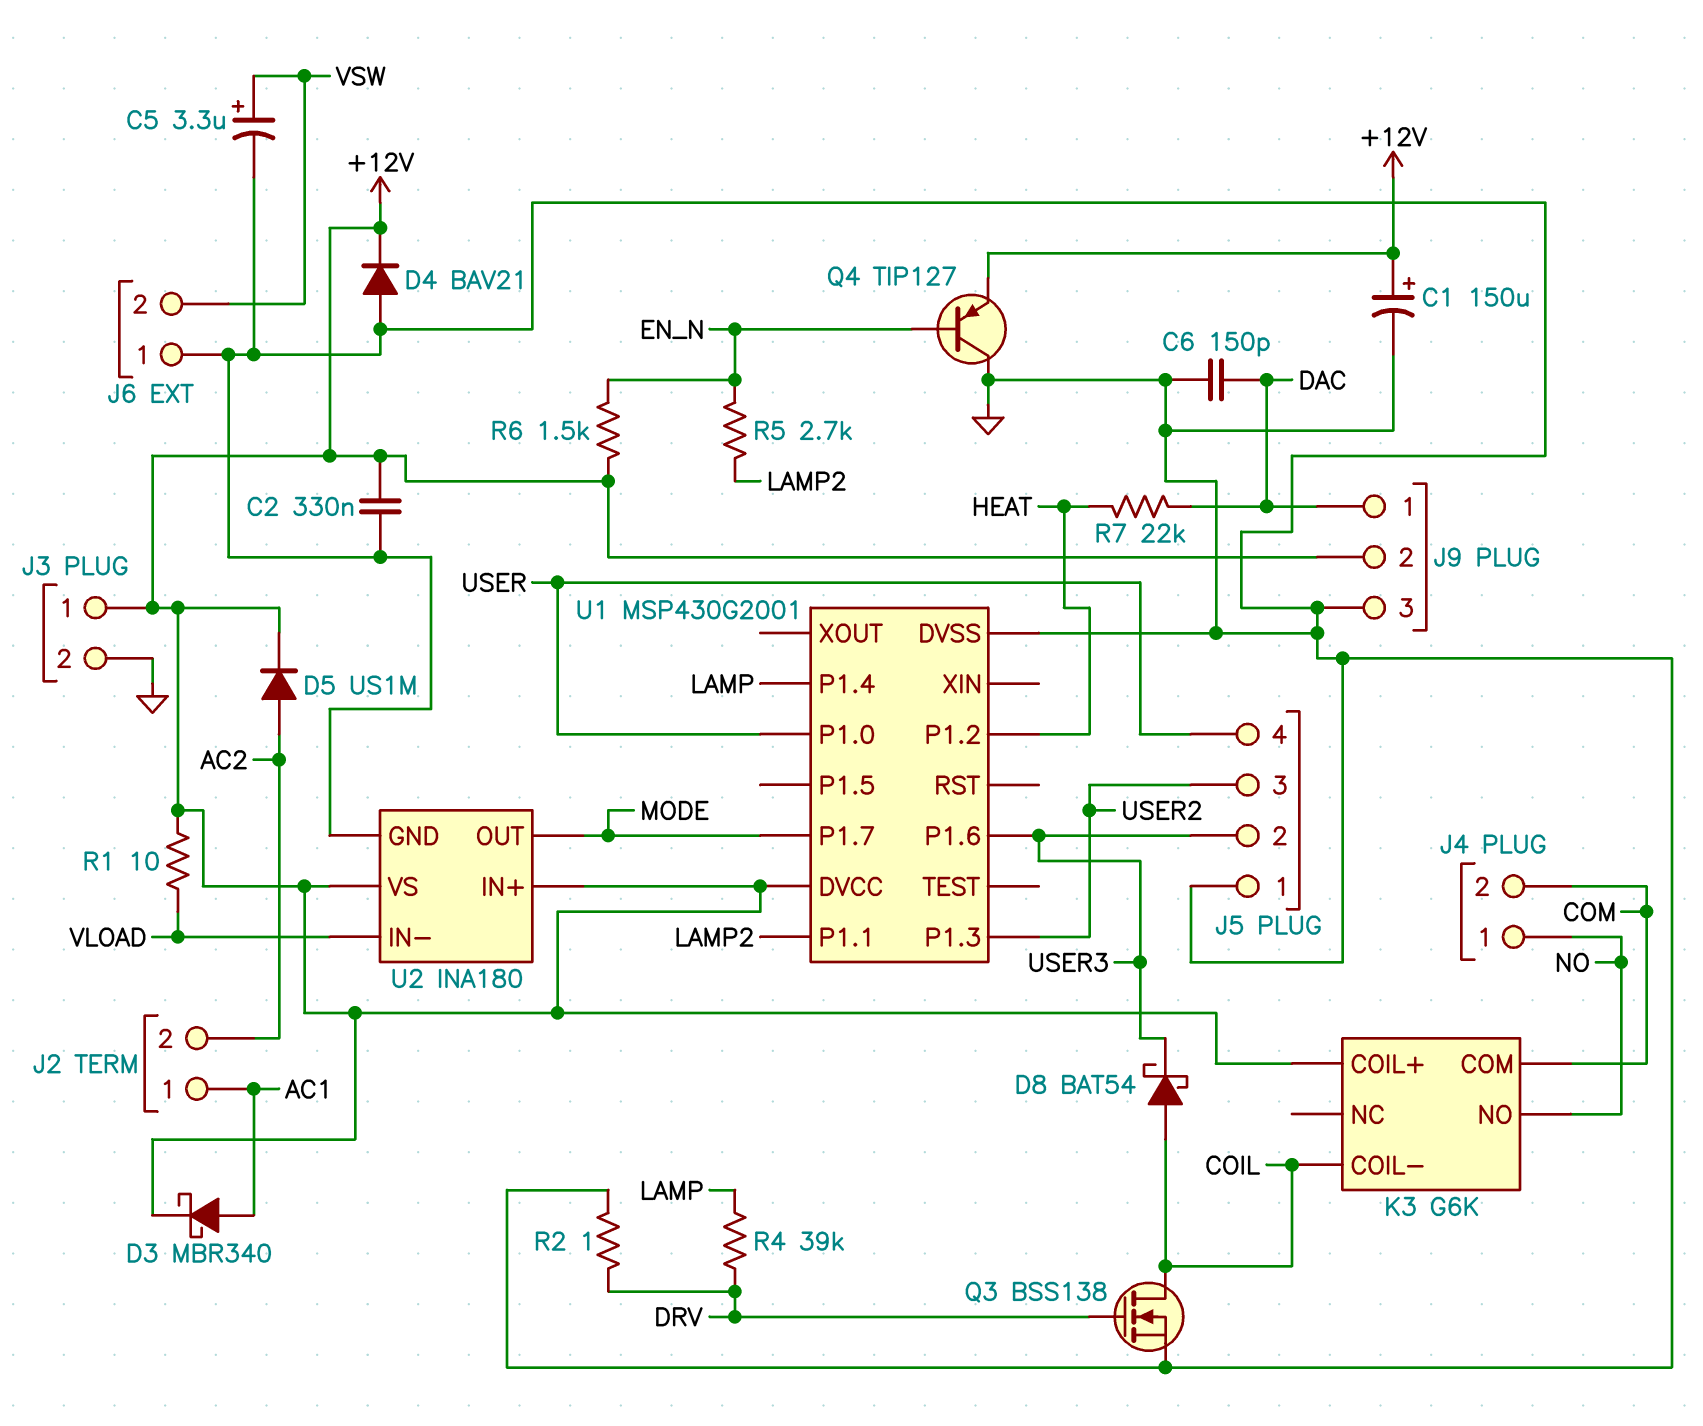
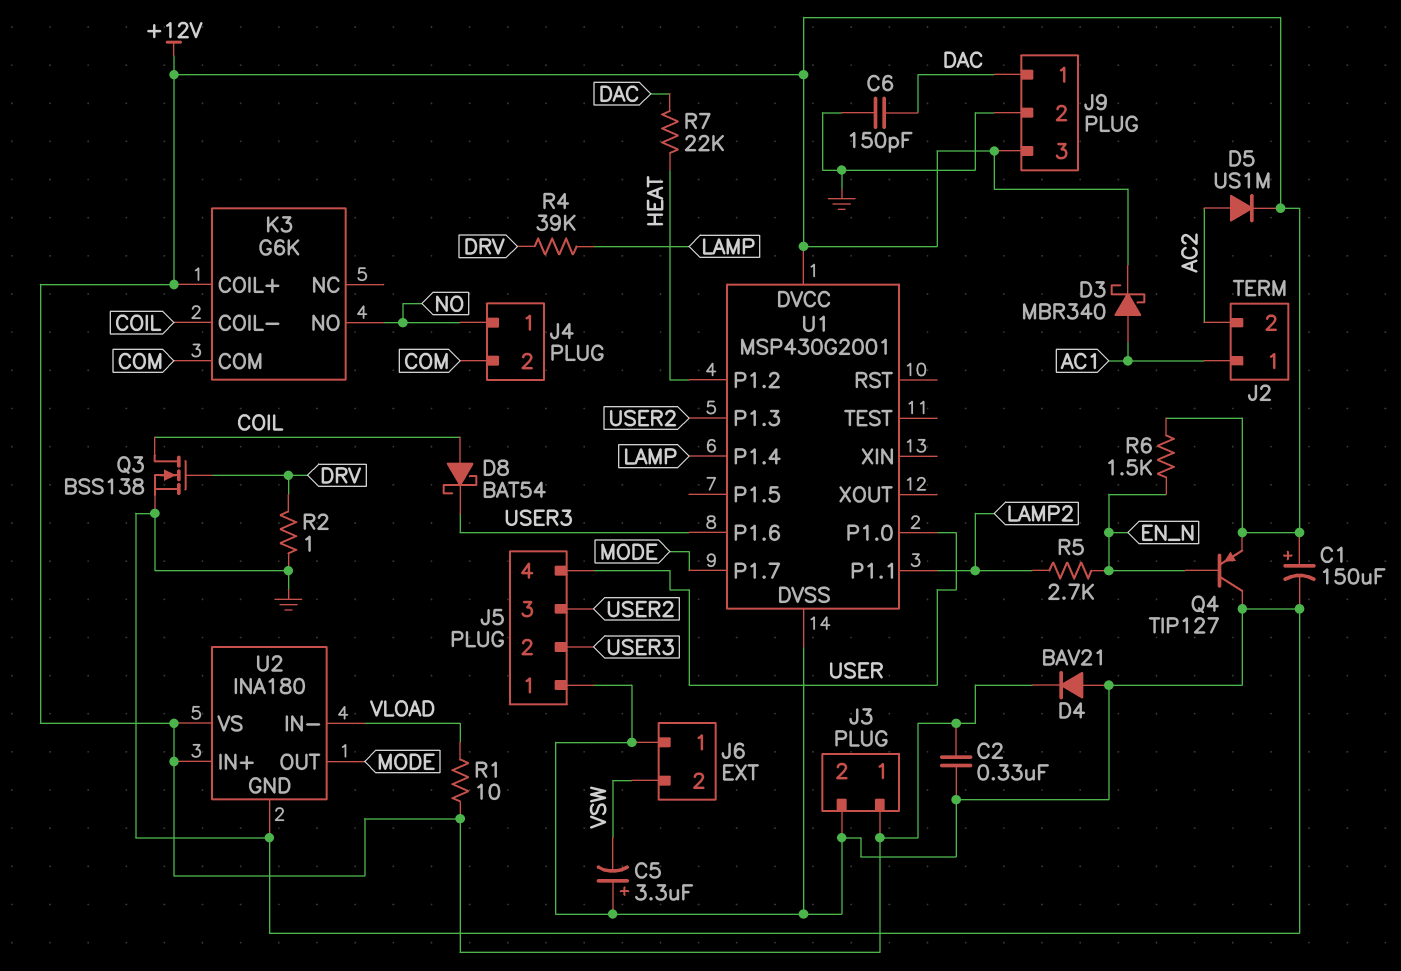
C5: 3.3uF (plus VSW, minus GND) -> 3.3uF (plus GND, minus VSW)
J9 pin 2: +12V -> GND
J9 pin 3: GND -> +12V

